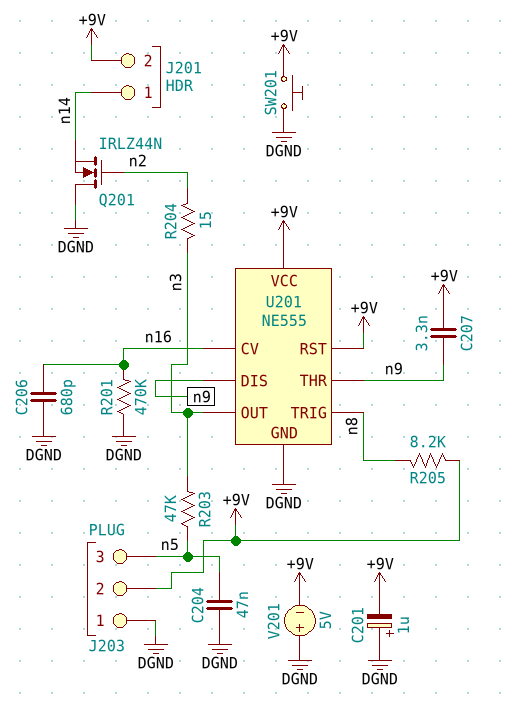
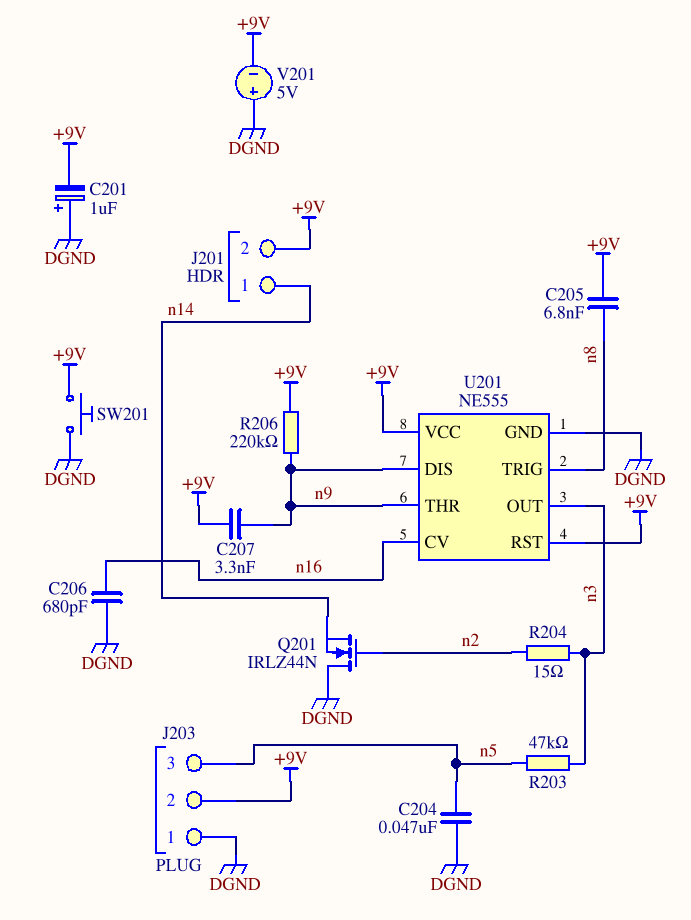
C205: none -> 6.8nF (+9V, n8)
R201: 470k (DGND, n16) -> none
R205: 8.2k (+9V, n8) -> none
R206: none -> 220k (+9V, n9)

